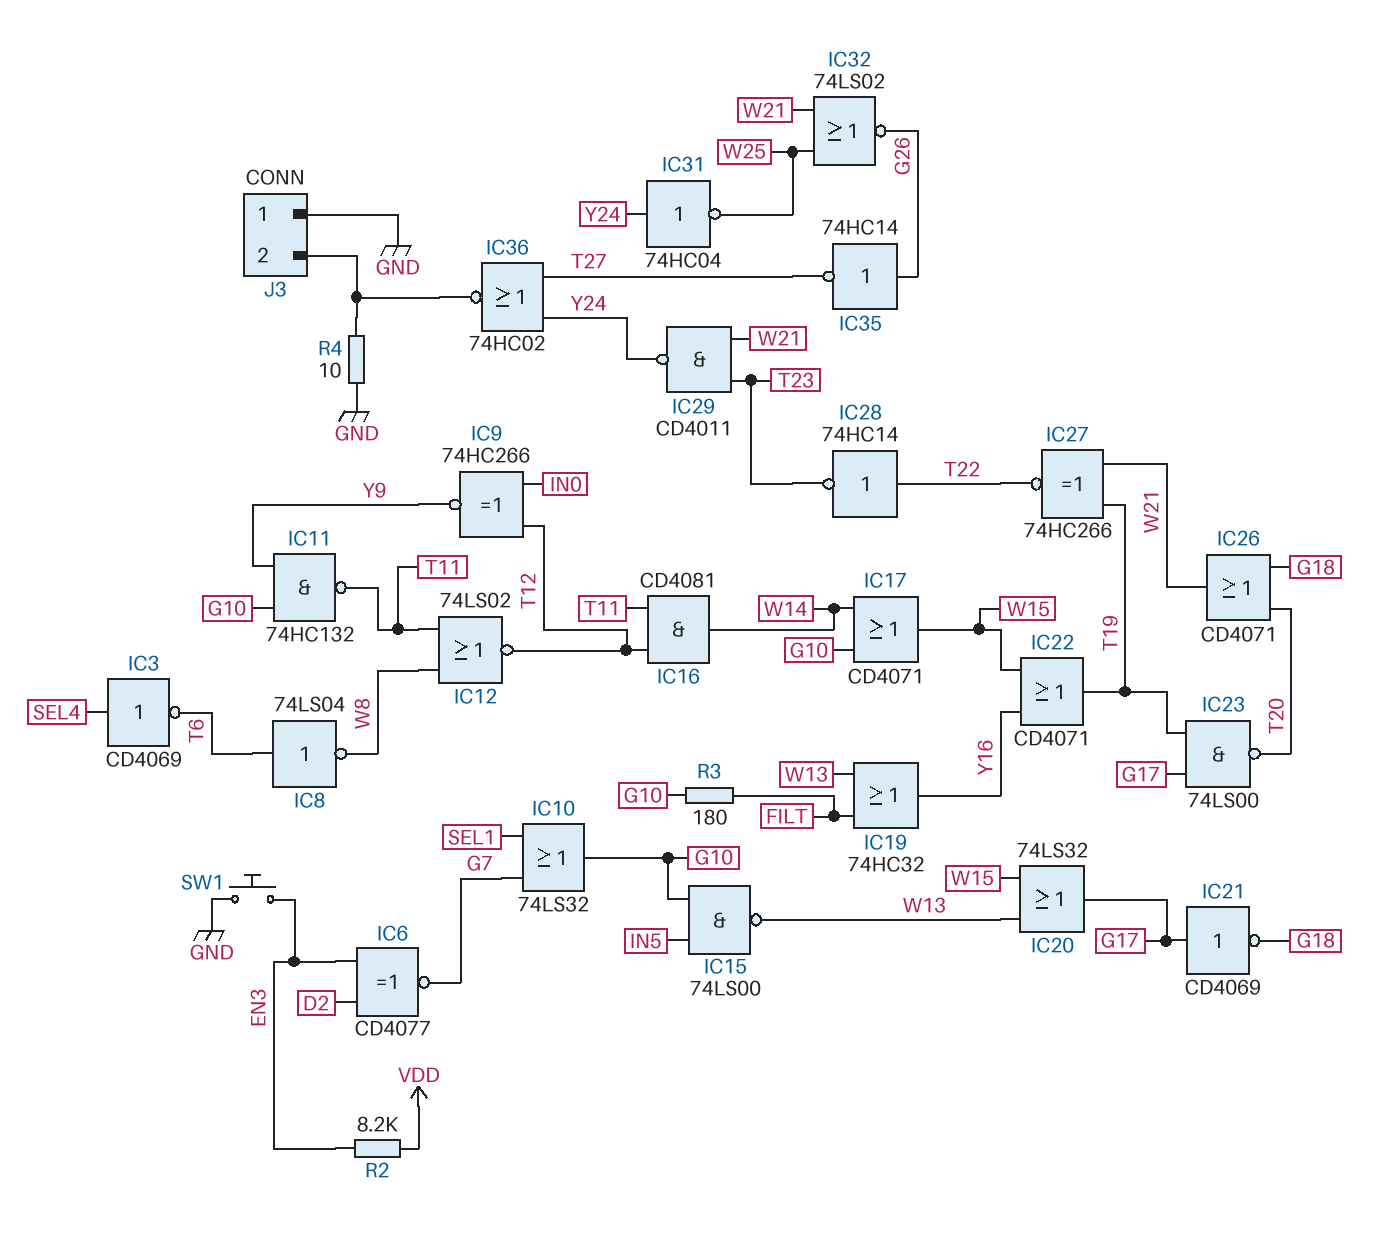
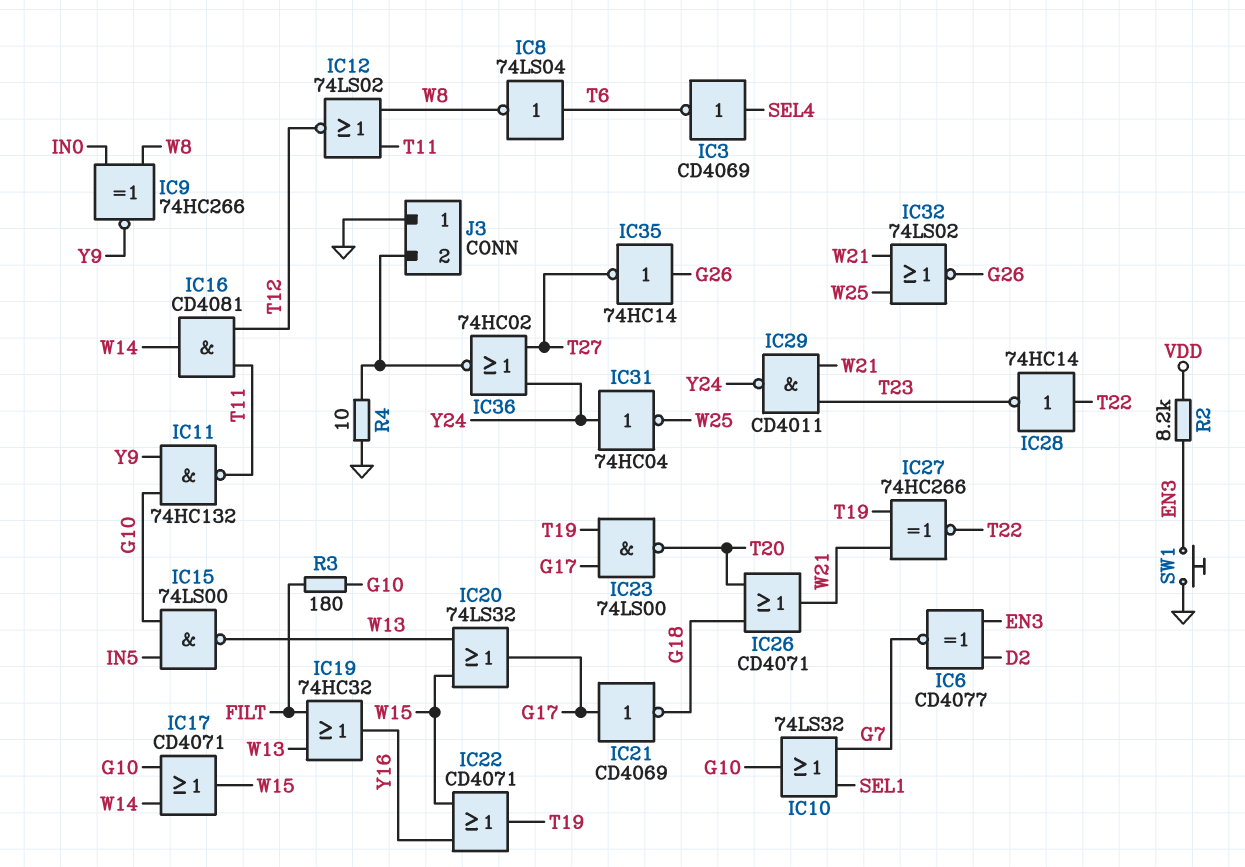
IC9: XNOR 74HC266 (in IN0, in T12, out Y9) -> XNOR 74HC266 (in IN0, in W8, out Y9)

